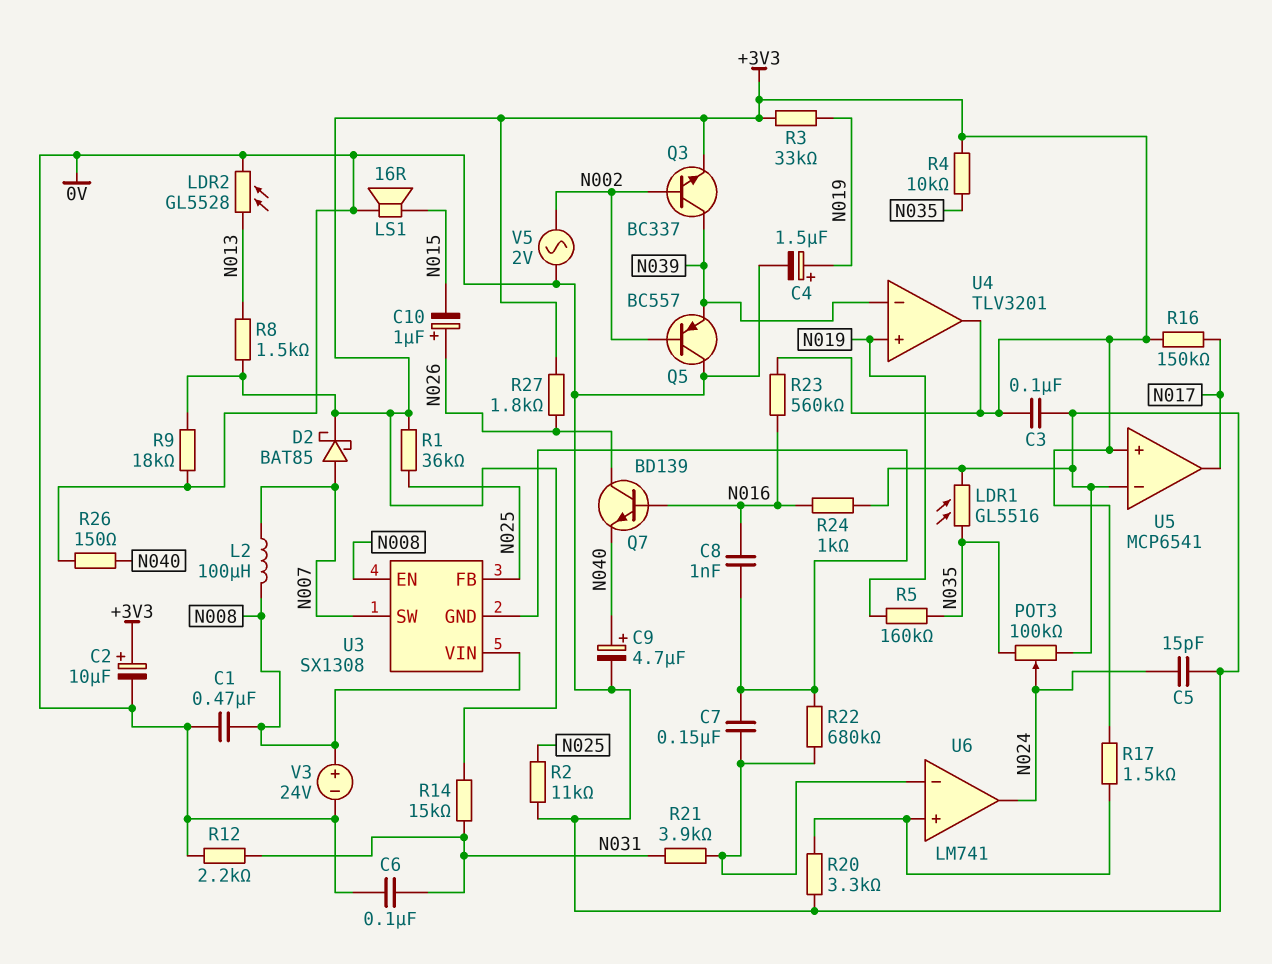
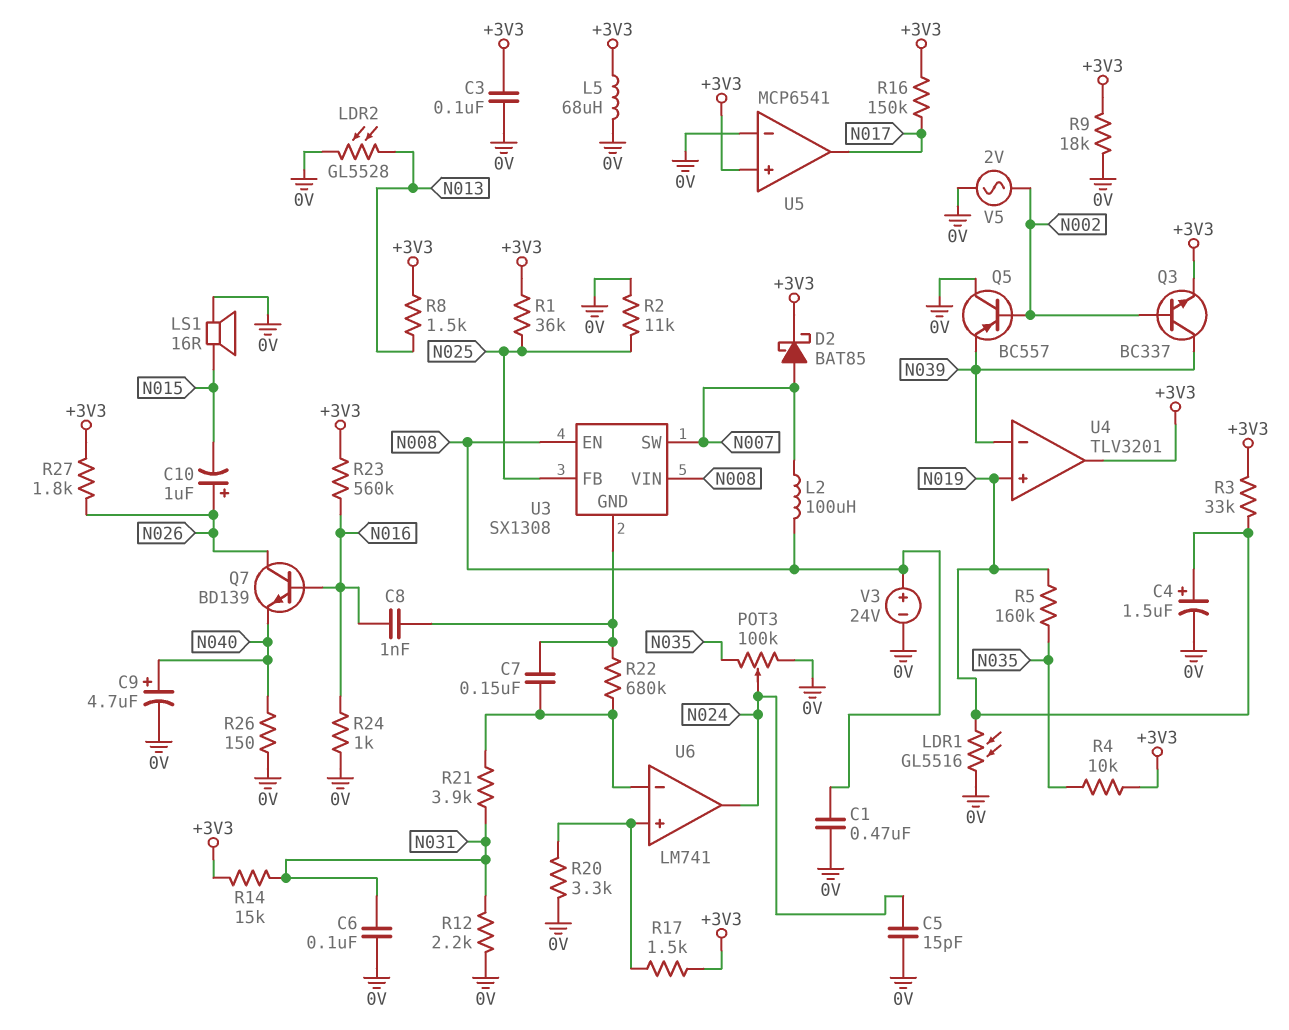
C2: 10uF (plus +3V3, minus 0V) -> none
L5: none -> 68uH (+3V3, 0V)
LDR1: GL5516 (0V, N035) -> GL5516 (0V, N019)

